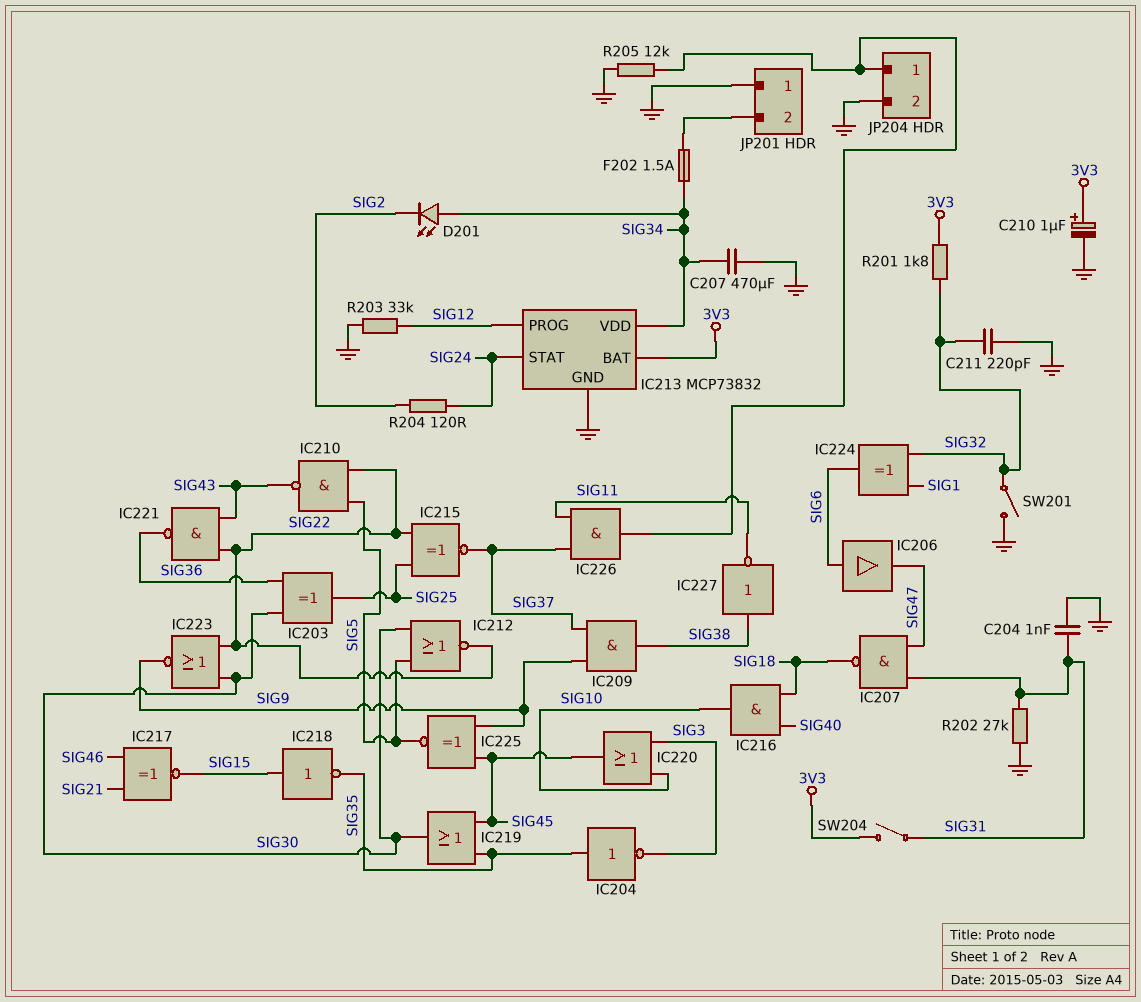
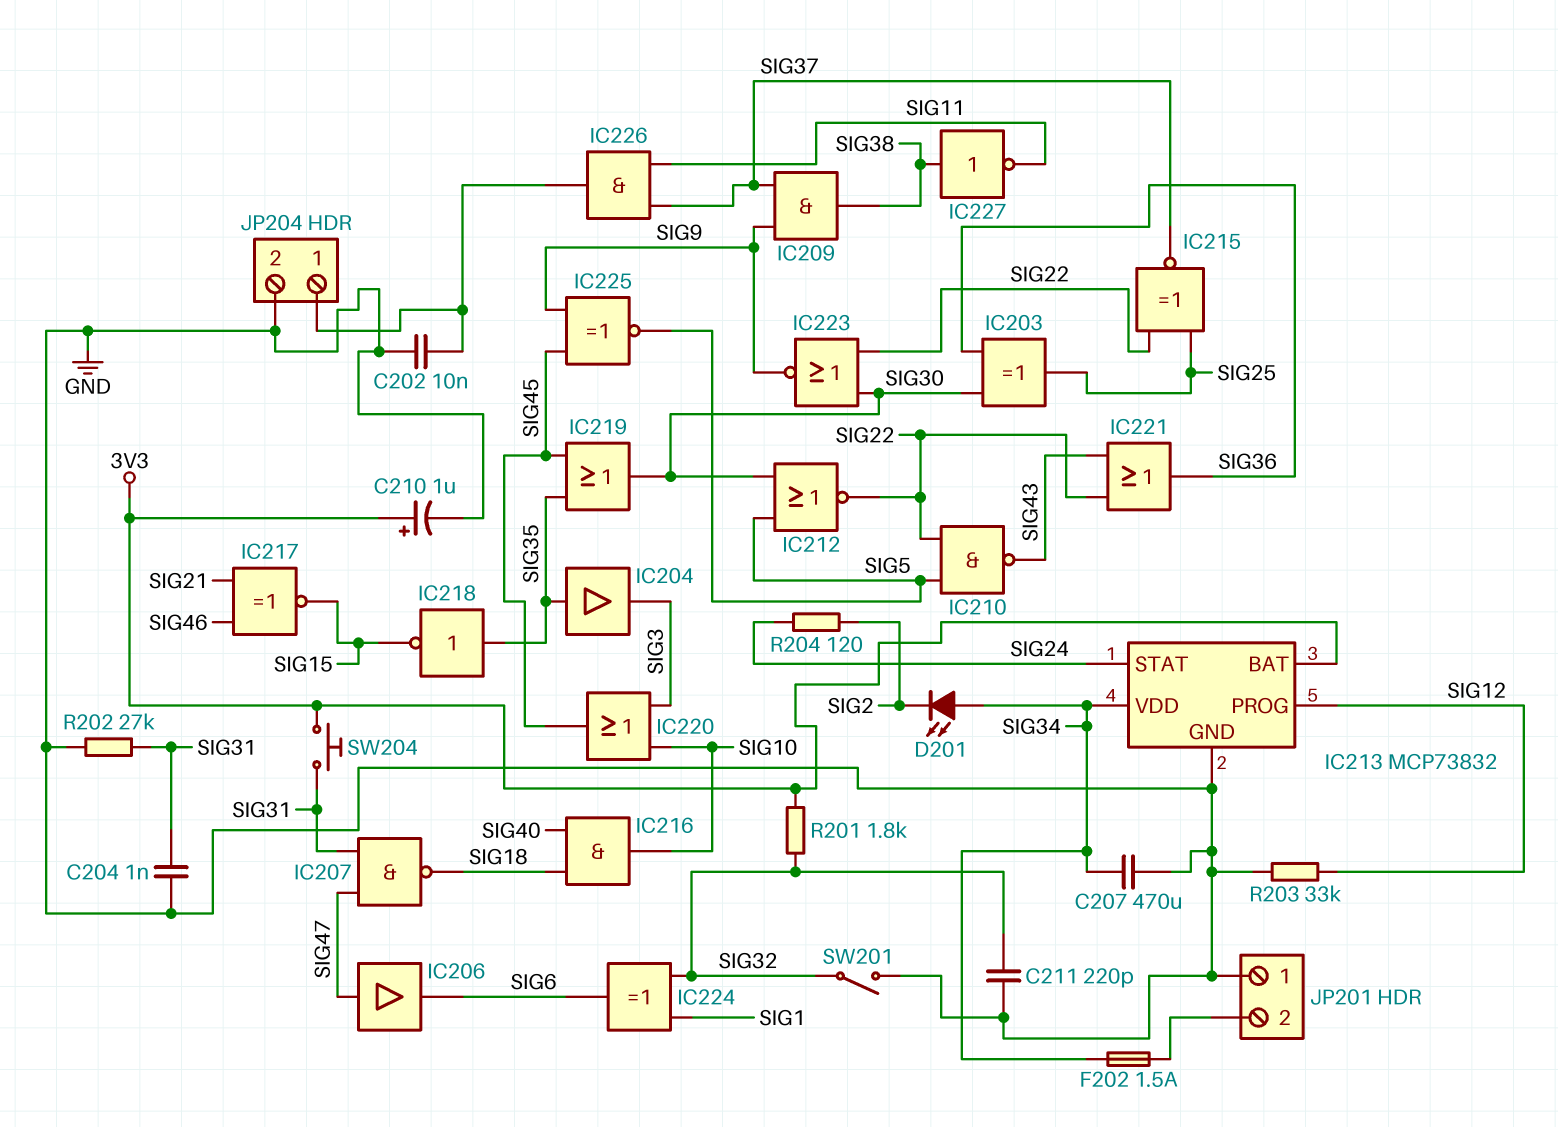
C202: none -> 10nF (GND, JP204/1)
IC204: NOT (in SIG35, out SIG3) -> buffer (in SIG35, out SIG3)
IC206: buffer (in SIG6, out SIG47) -> buffer (in SIG47, out SIG6)
IC218: NOT (in SIG15, out SIG35) -> NOT (in SIG35, out SIG15)
IC221: NAND (in SIG22, in SIG43, out SIG36) -> OR (in SIG22, in SIG43, out SIG36)
R205: 12k (GND, JP204/1) -> none
SW204: switch (3V3, SIG31) -> button (3V3, SIG31)

